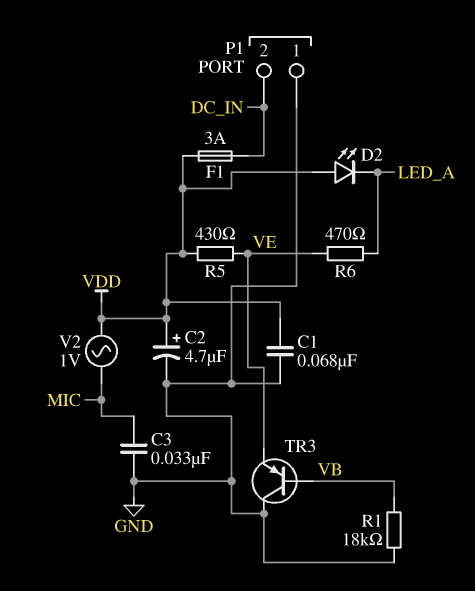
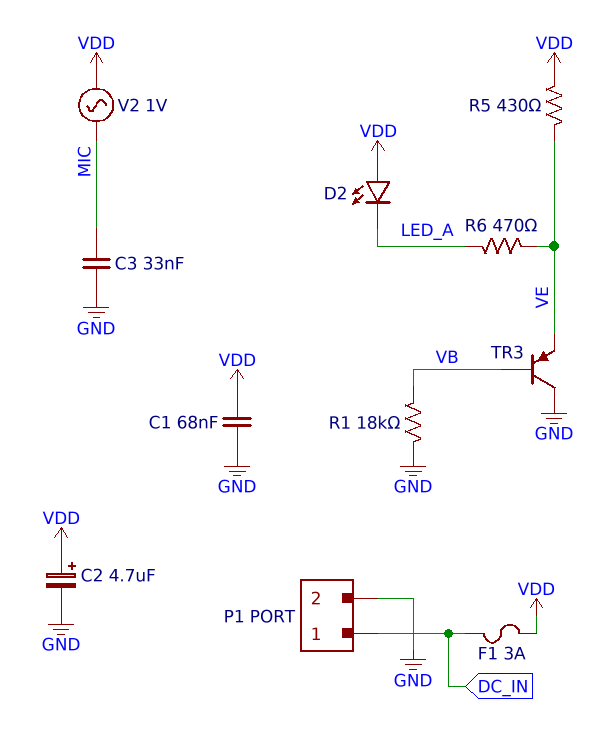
P1 pin 1: GND -> DC_IN
P1 pin 2: DC_IN -> GND

